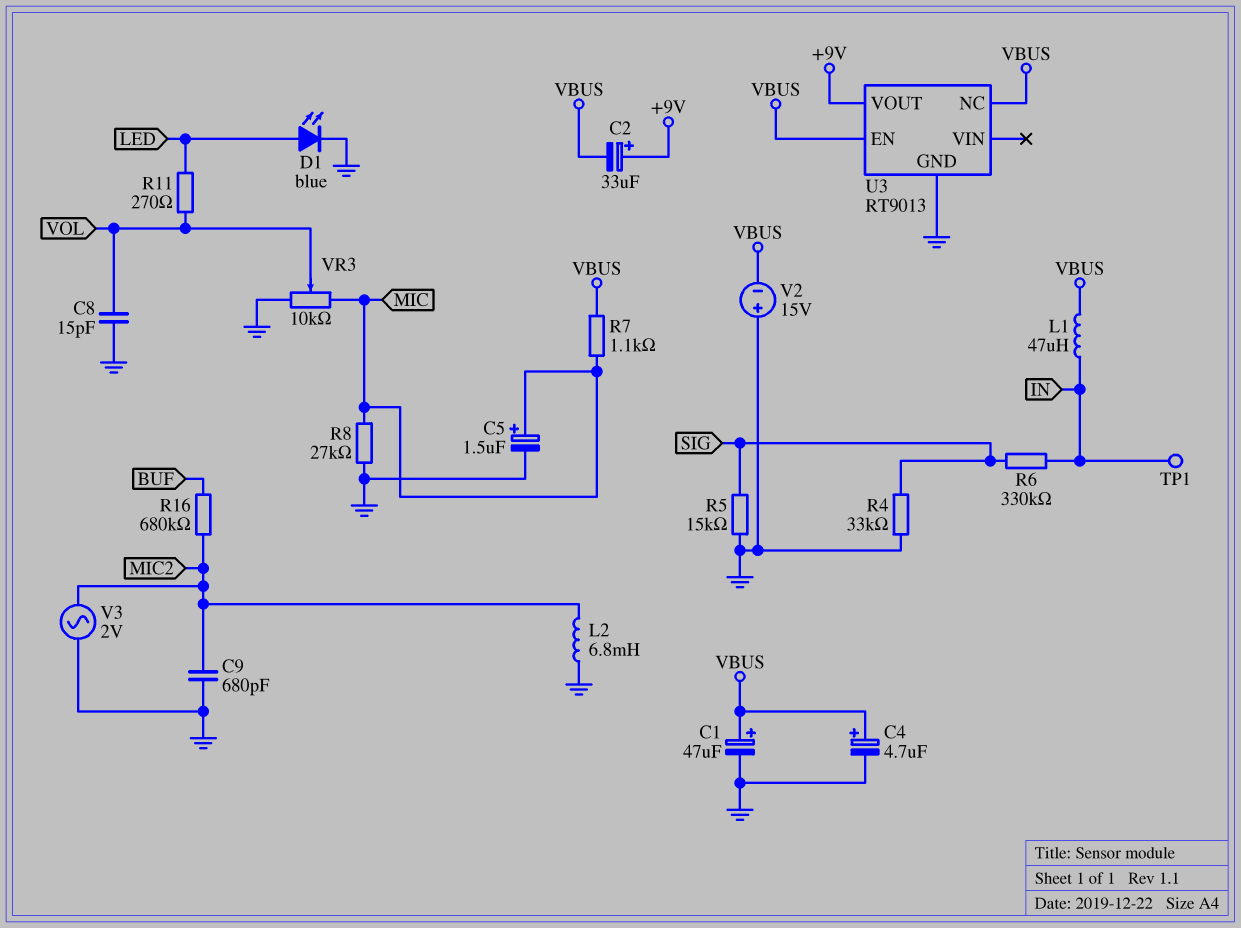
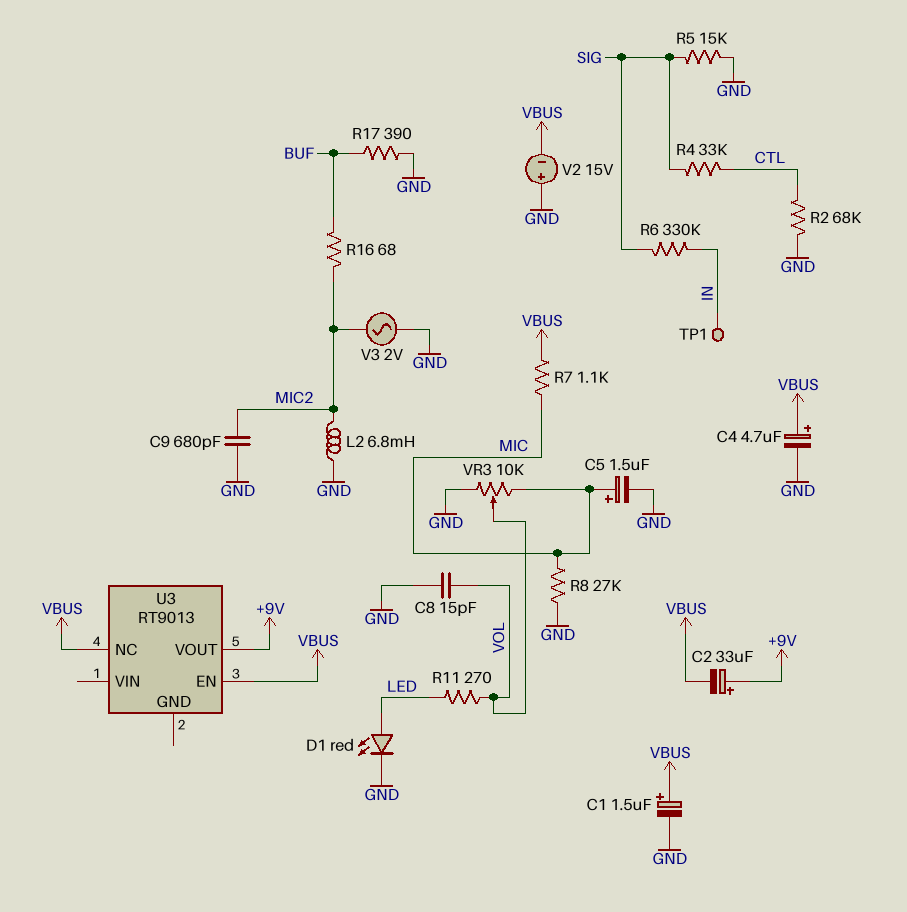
C1: 47uF (plus VBUS, minus GND) -> 1.5uF (plus VBUS, minus GND)
D1: LED blue (A LED, K GND) -> LED red (A LED, K GND)
L1: 47uH (IN, VBUS) -> none
R2: none -> 68k (CTL, GND)
R4: 33k (GND, SIG) -> 33k (CTL, SIG)
R16: 680k (BUF, MIC2) -> 68 (BUF, MIC2)
R17: none -> 390 (BUF, GND)
U3 pin GND: GND -> none

